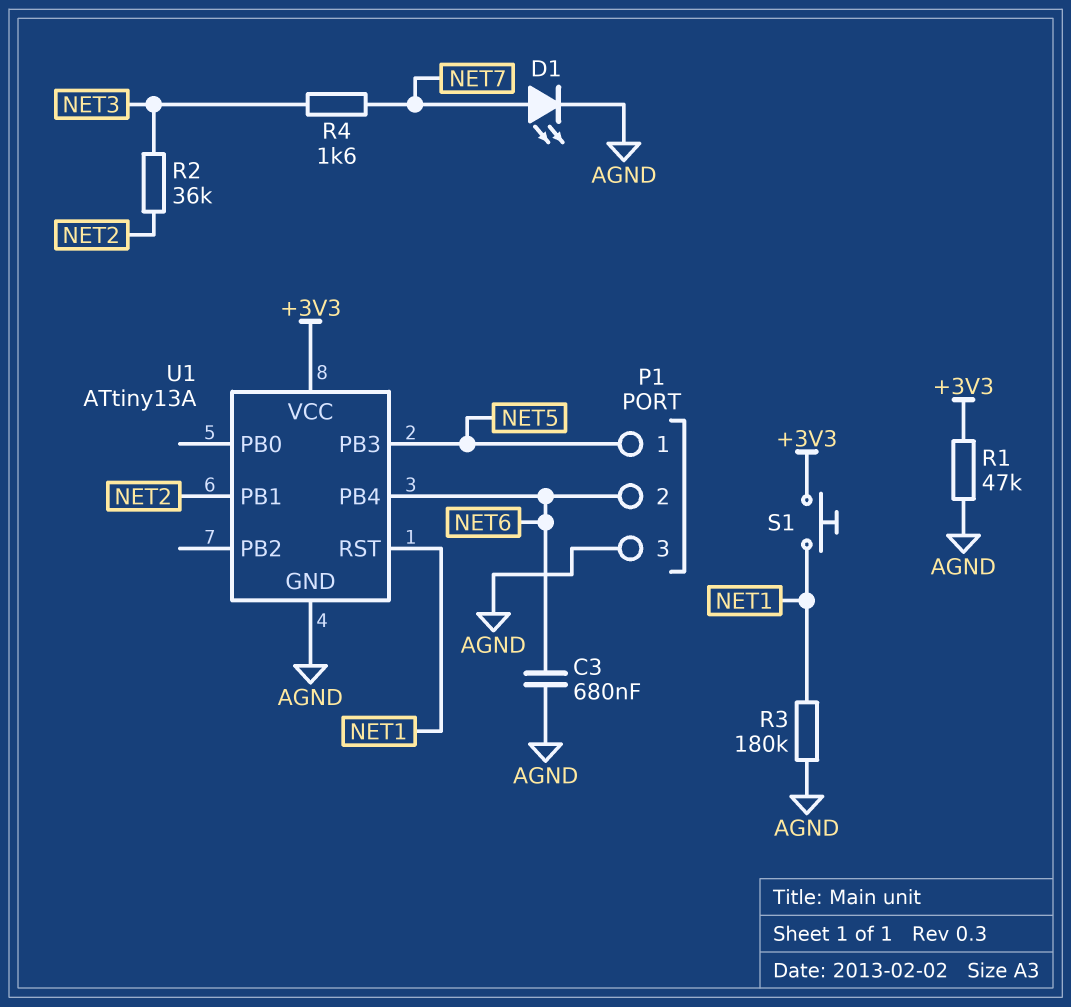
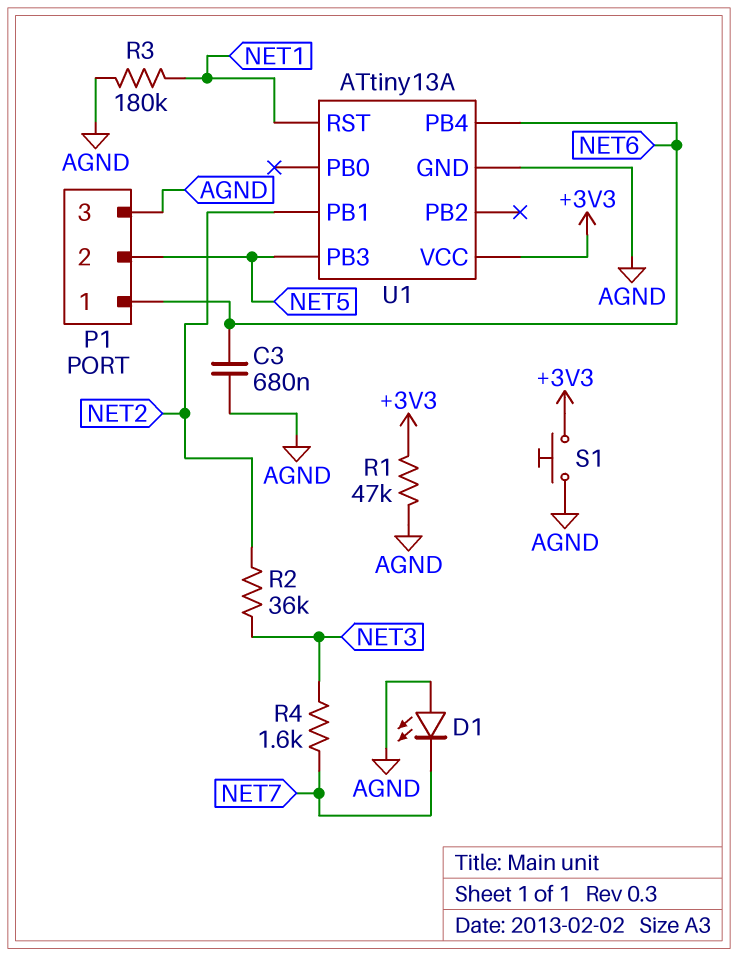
D1: LED (A NET7, K AGND) -> LED (A AGND, K NET7)
P1 pin 1: NET5 -> NET6
P1 pin 2: NET6 -> NET5
S1: button (+3V3, NET1) -> button (+3V3, AGND)

